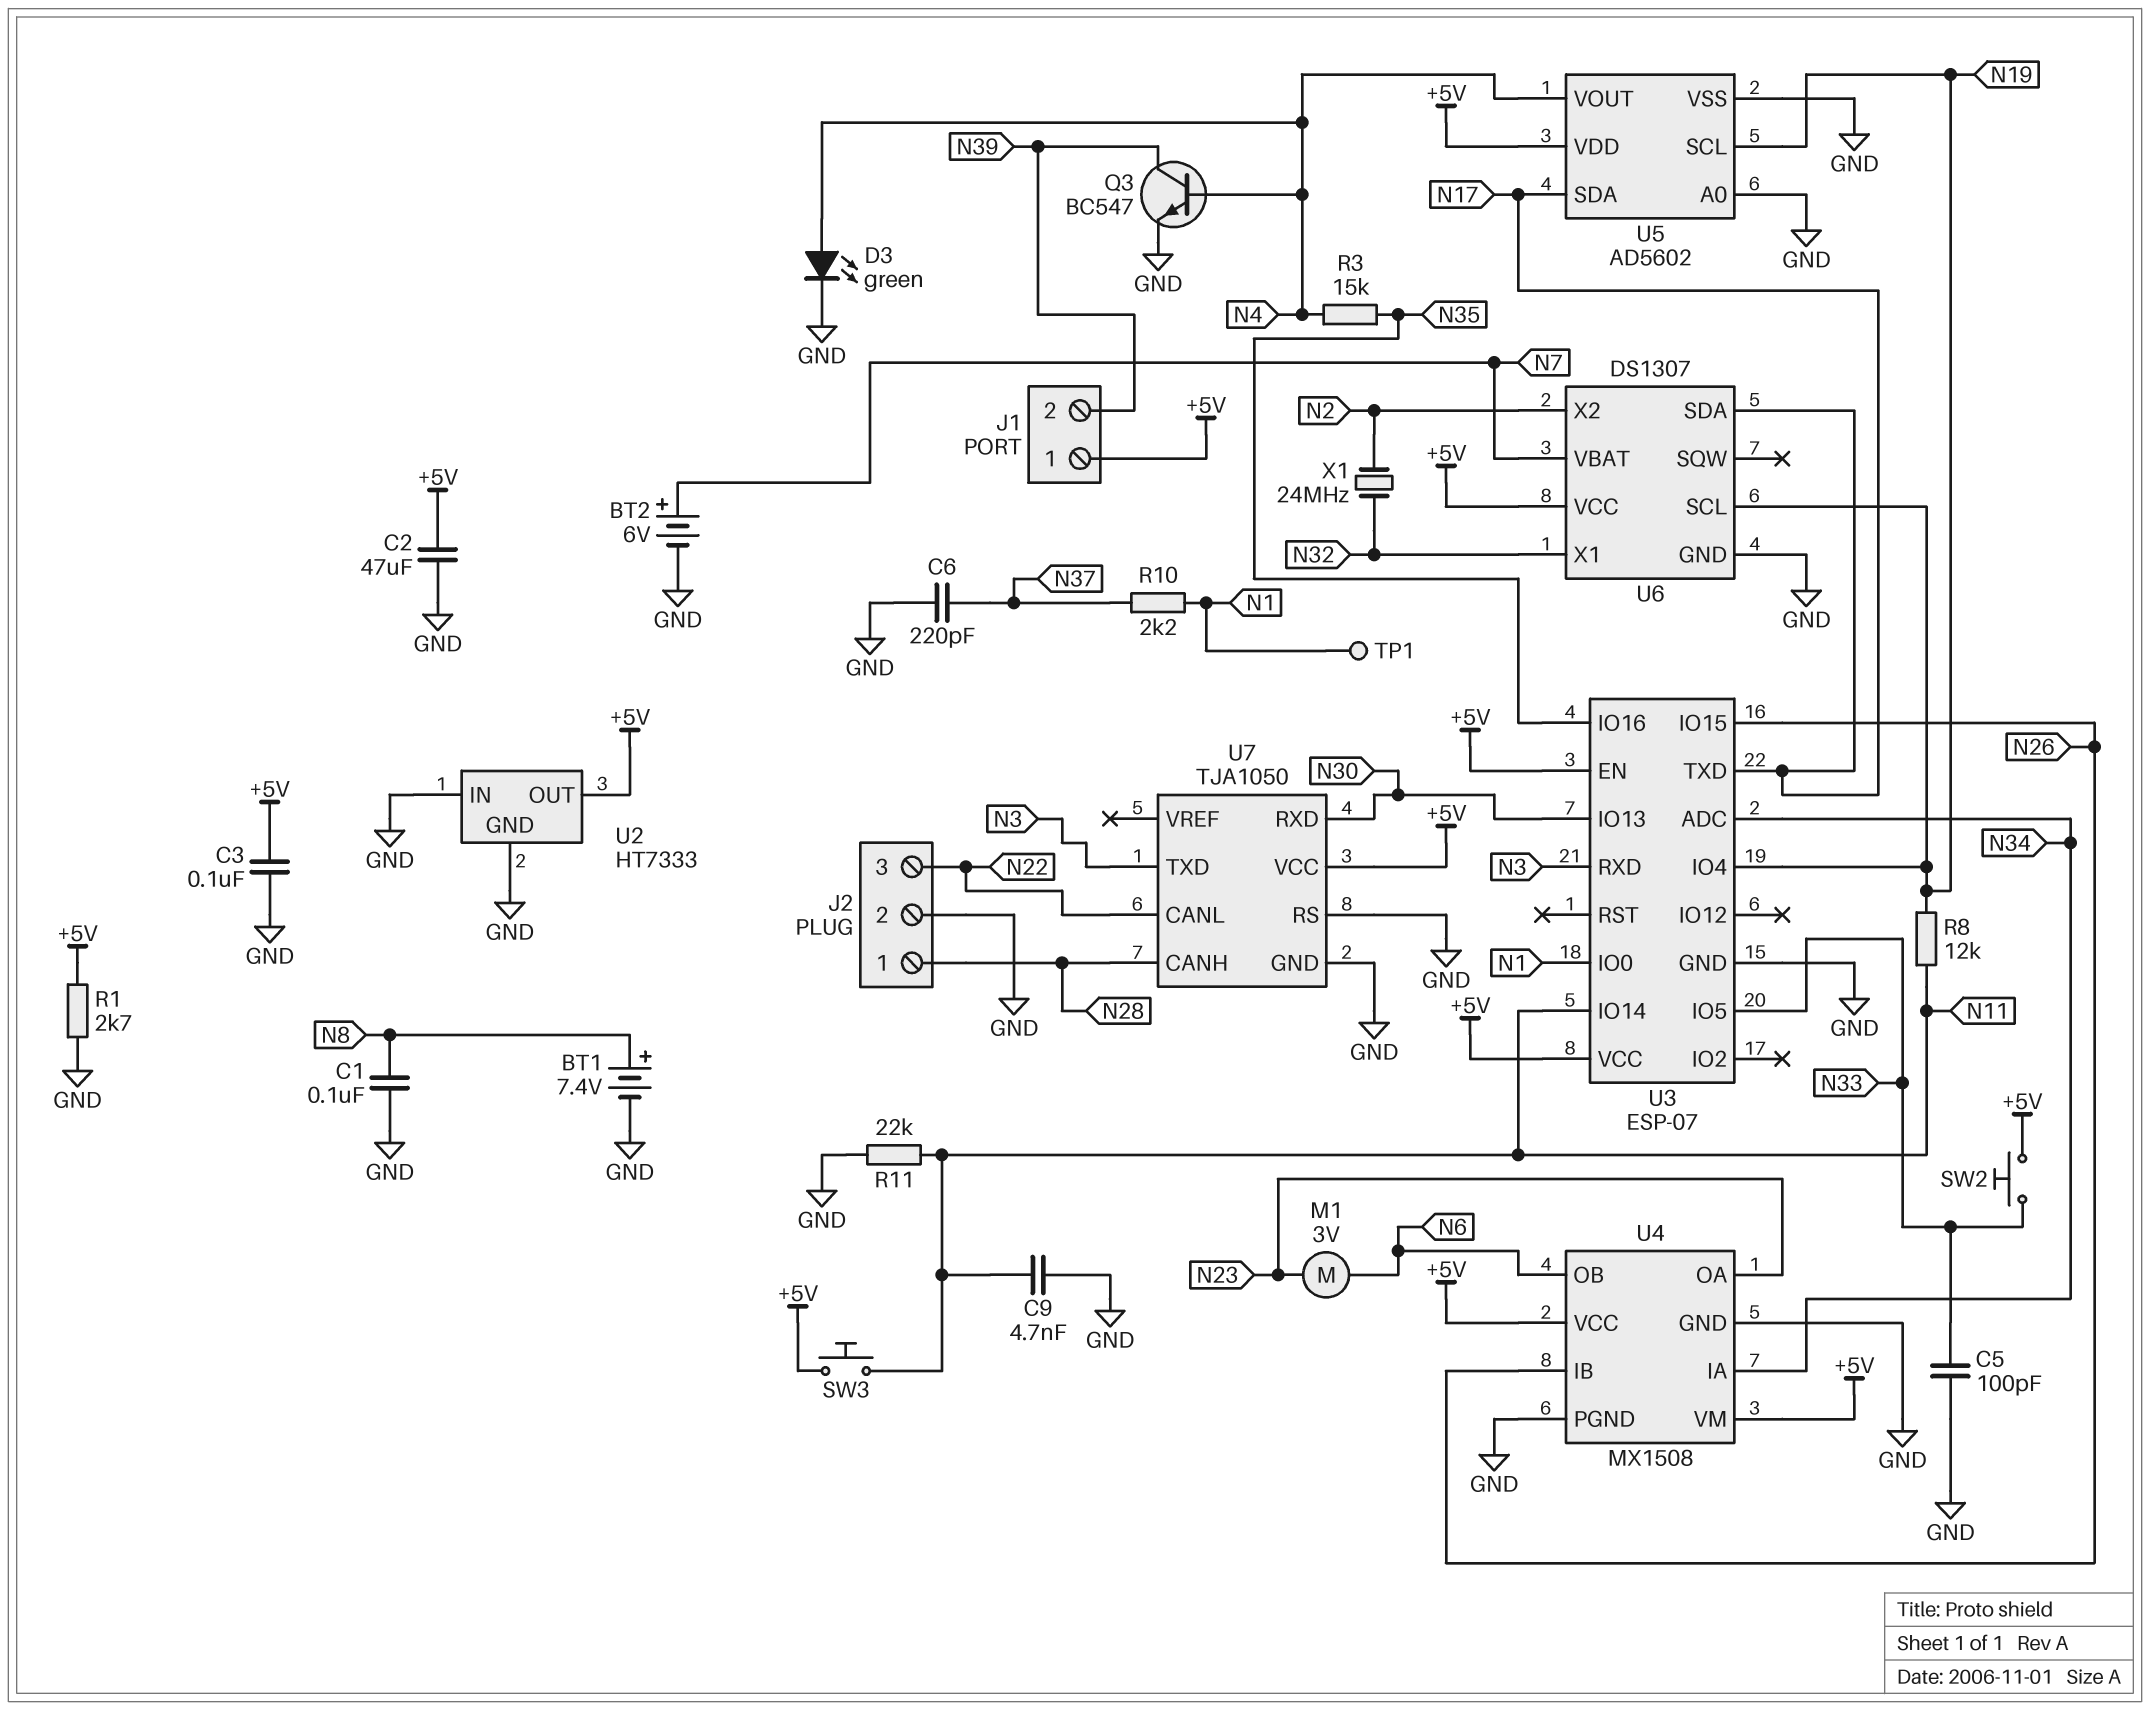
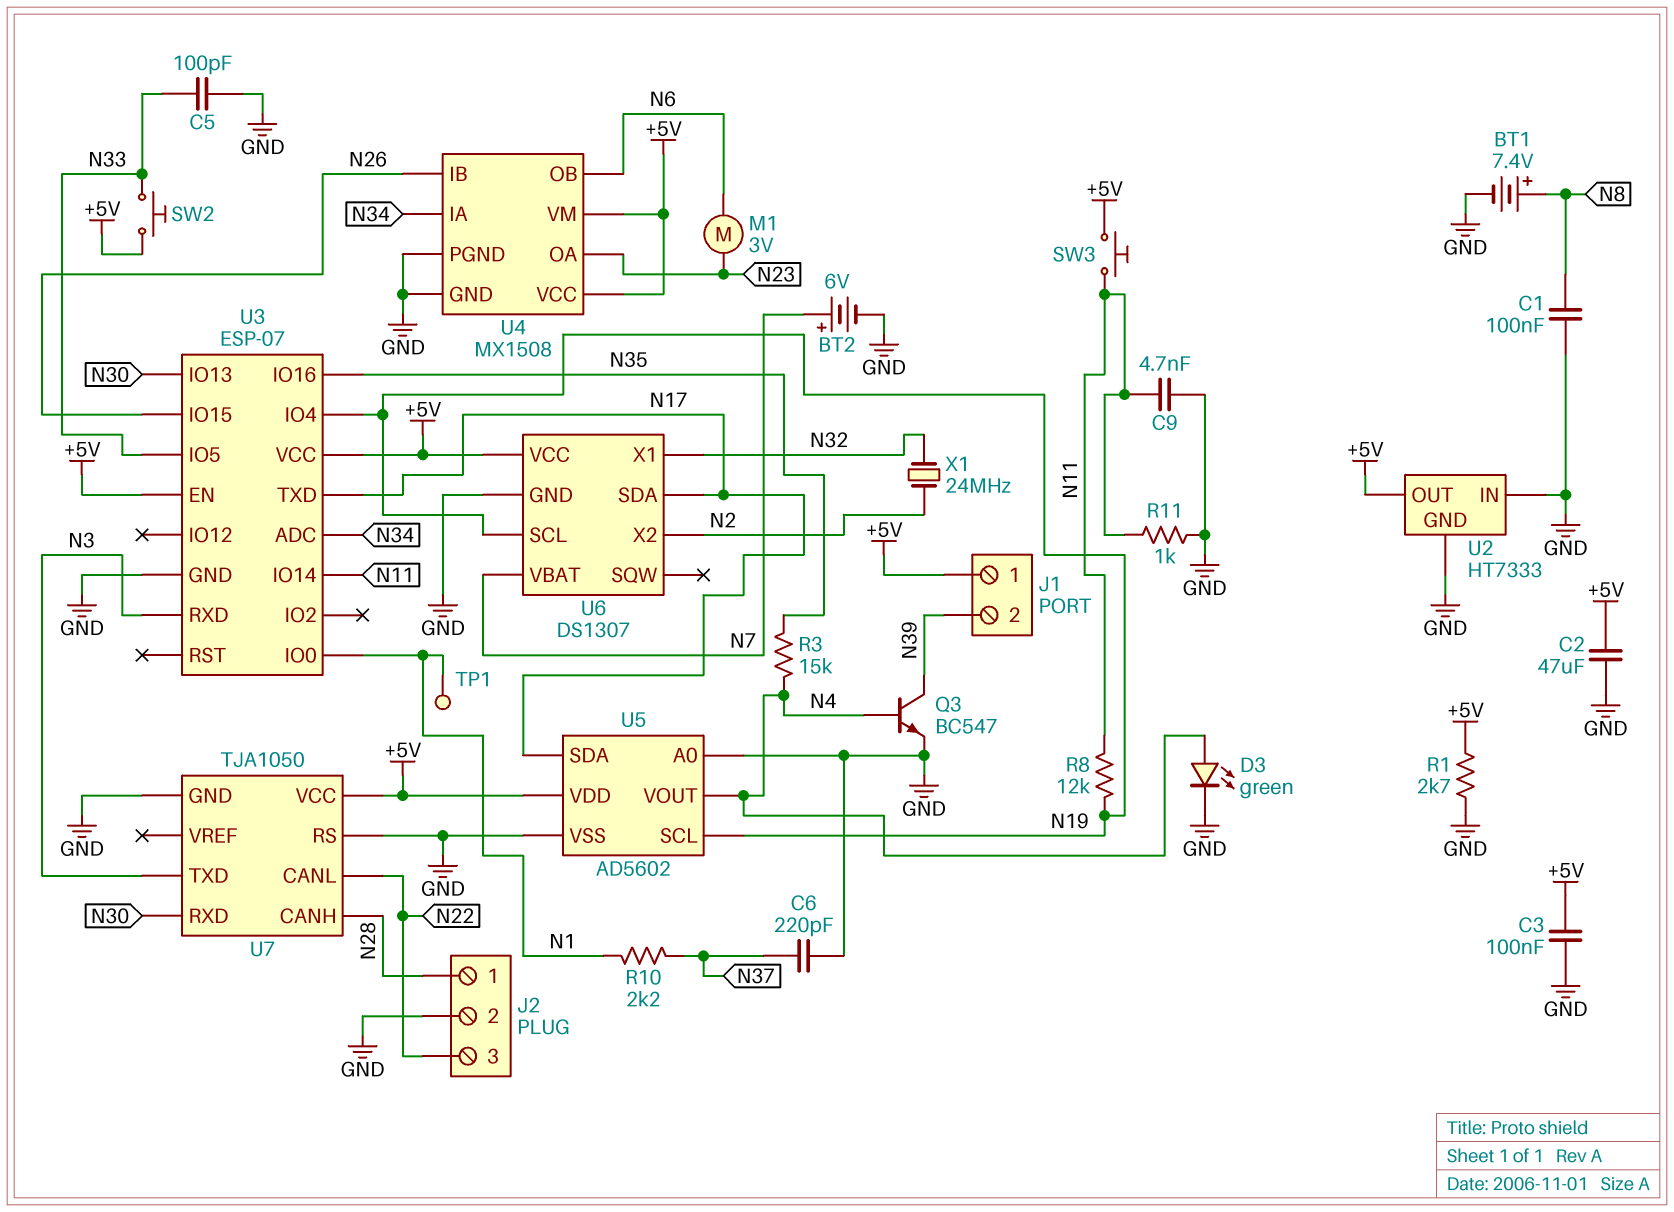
R11: 22k (GND, N11) -> 1k (GND, N11)

